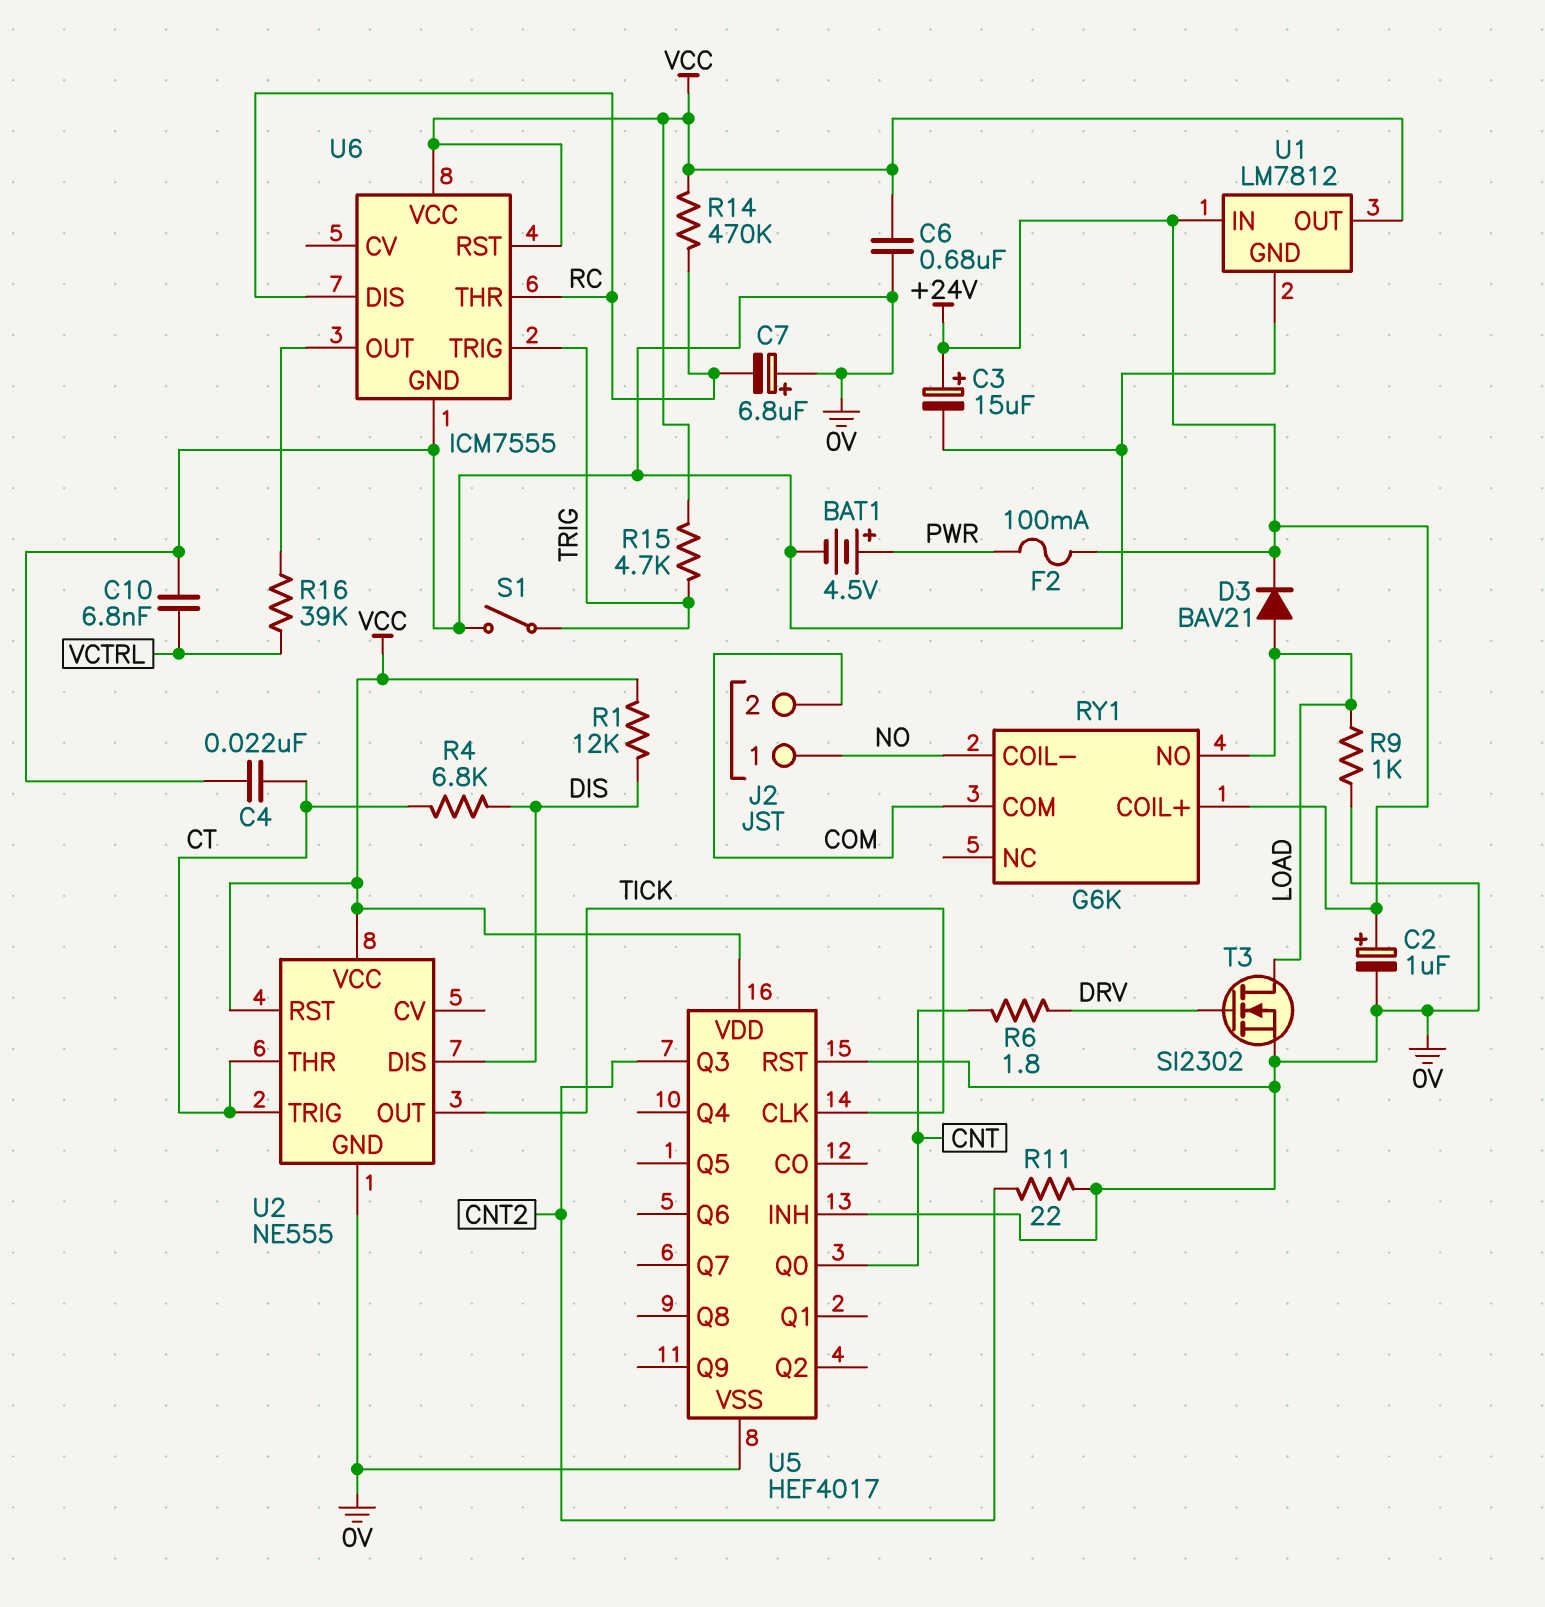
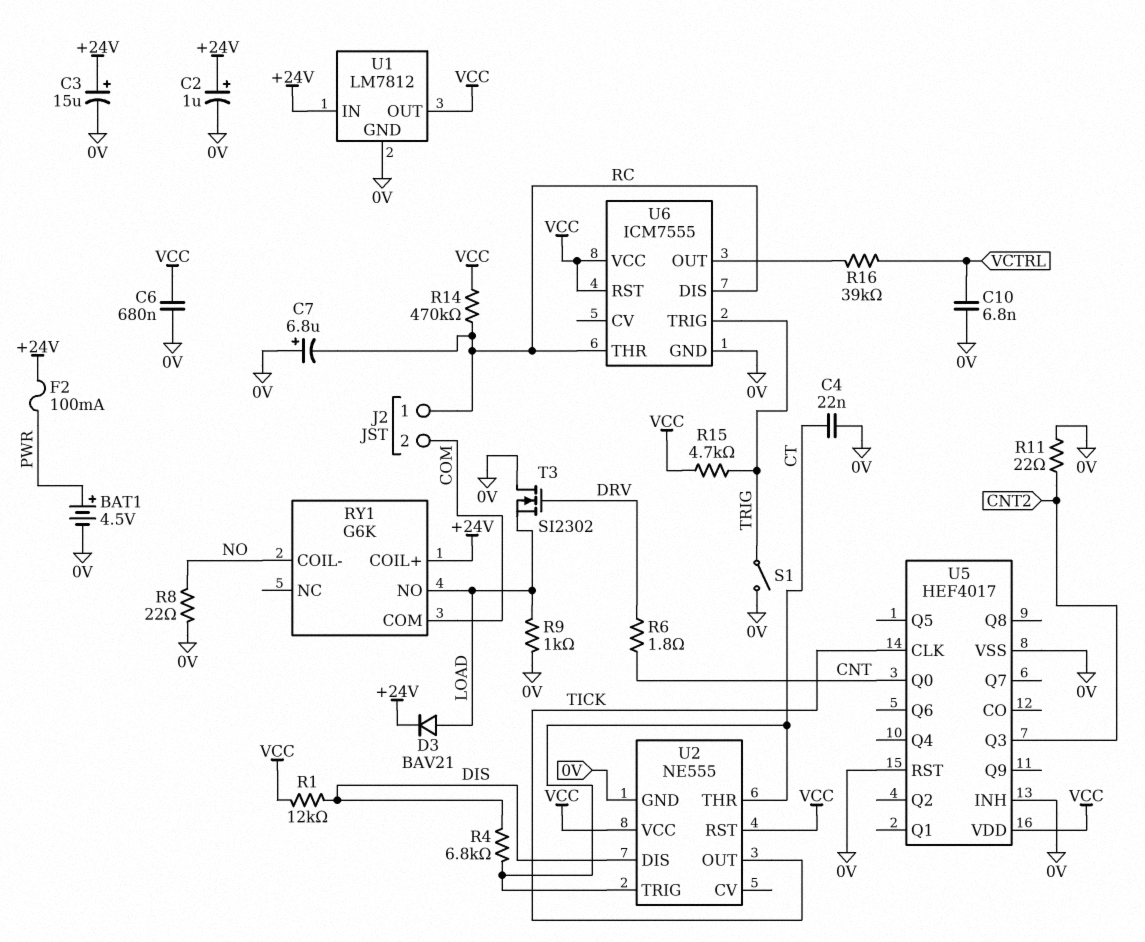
J2 pin 1: NO -> RC
R8: none -> 22 (0V, NO)
T3: NMOS SI2302 (G DRV, D LOAD, S 0V) -> NMOS SI2302 (G DRV, D 0V, S LOAD)

